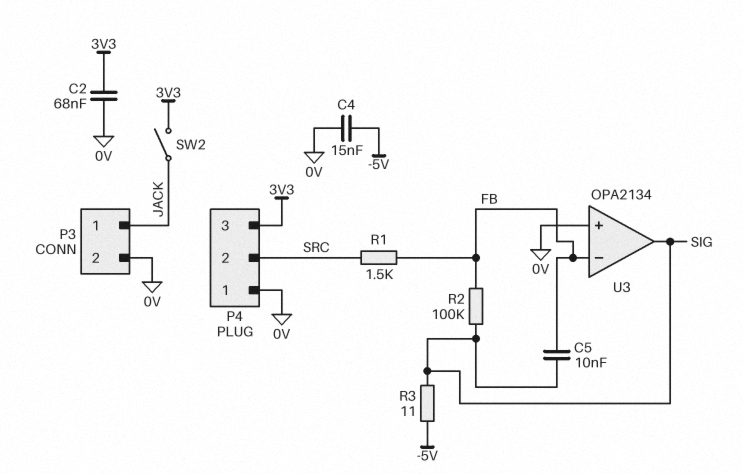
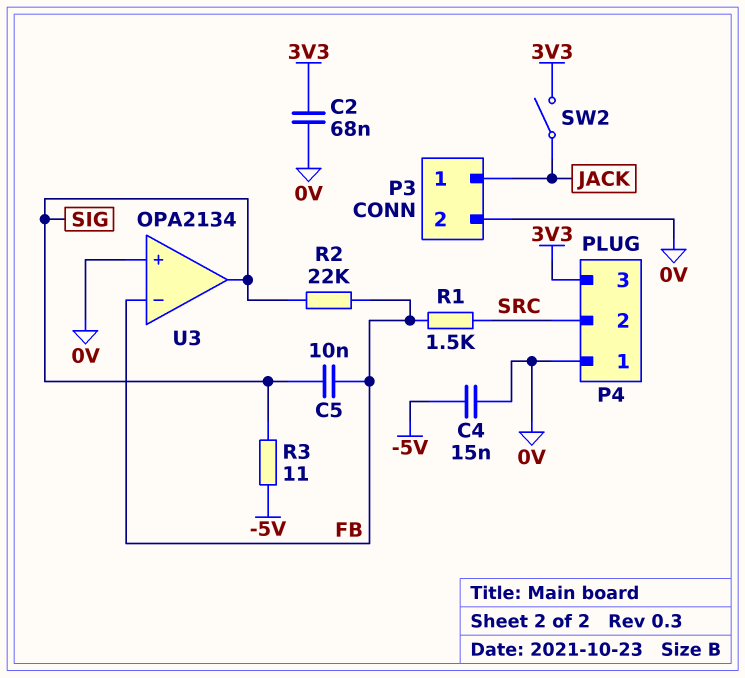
R2: 100k (FB, SIG) -> 22k (FB, SIG)

